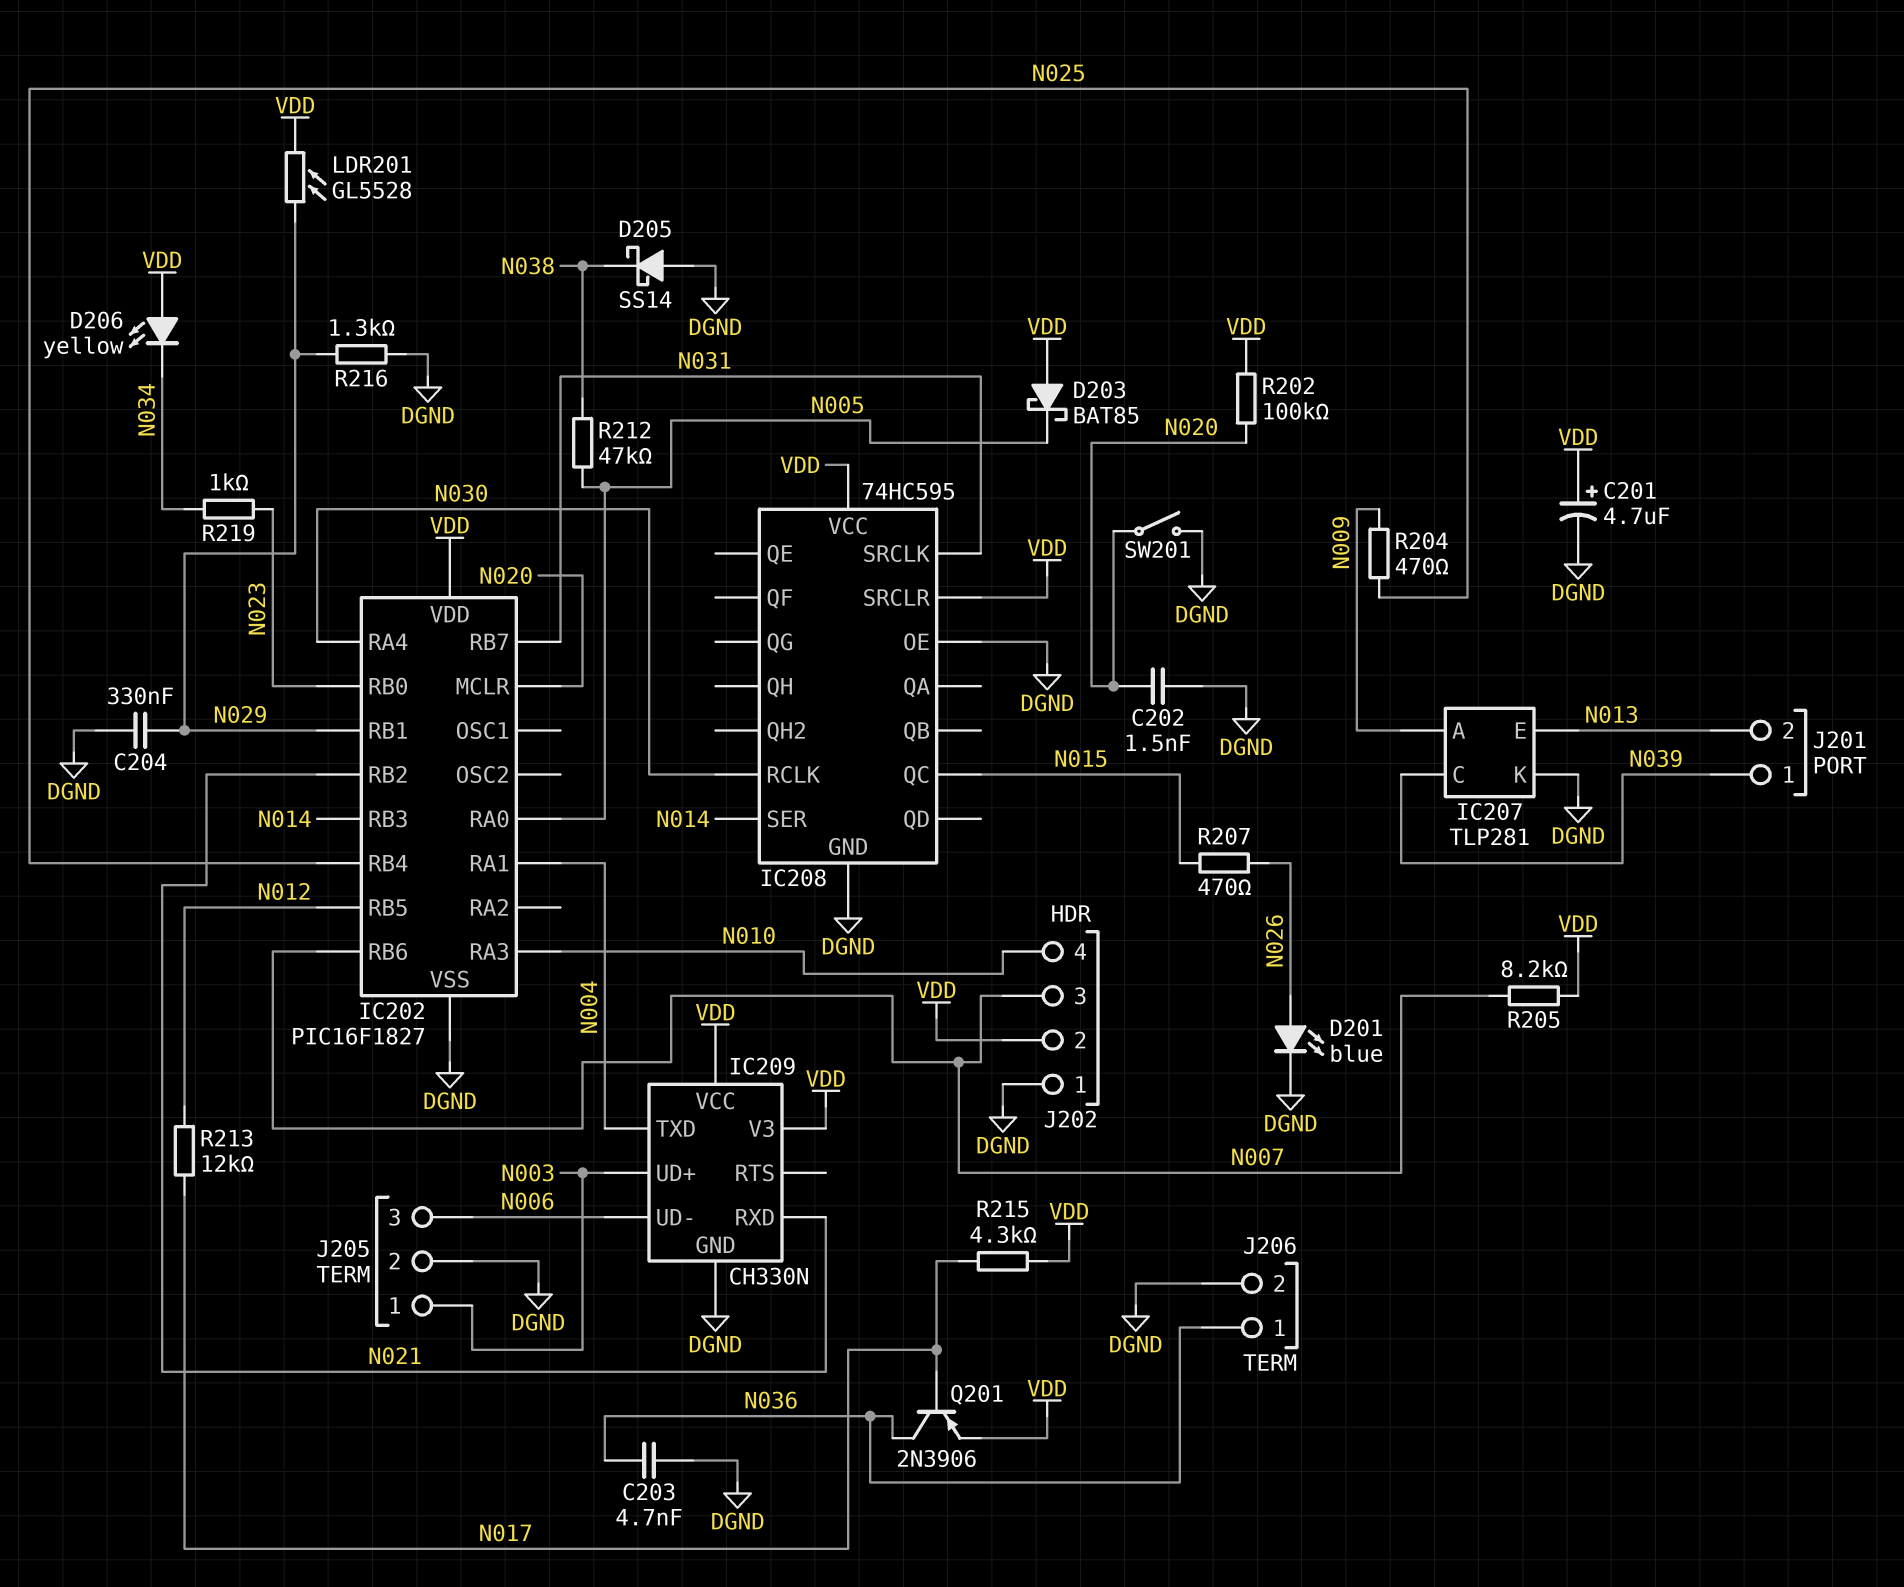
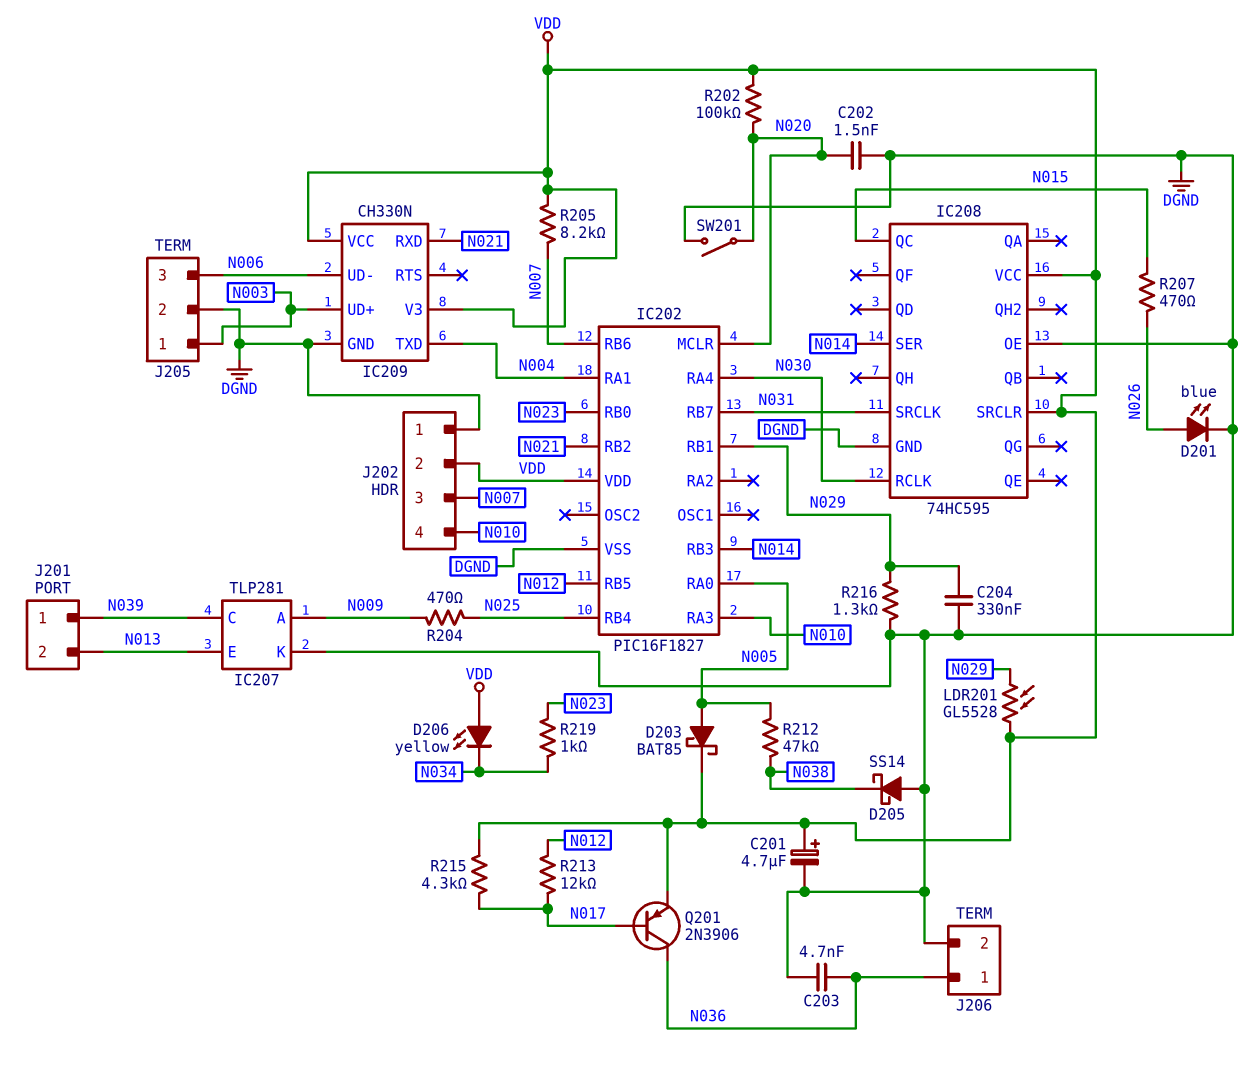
D203: schottky BAT85 (A VDD, K N005) -> schottky BAT85 (A N005, K VDD)

